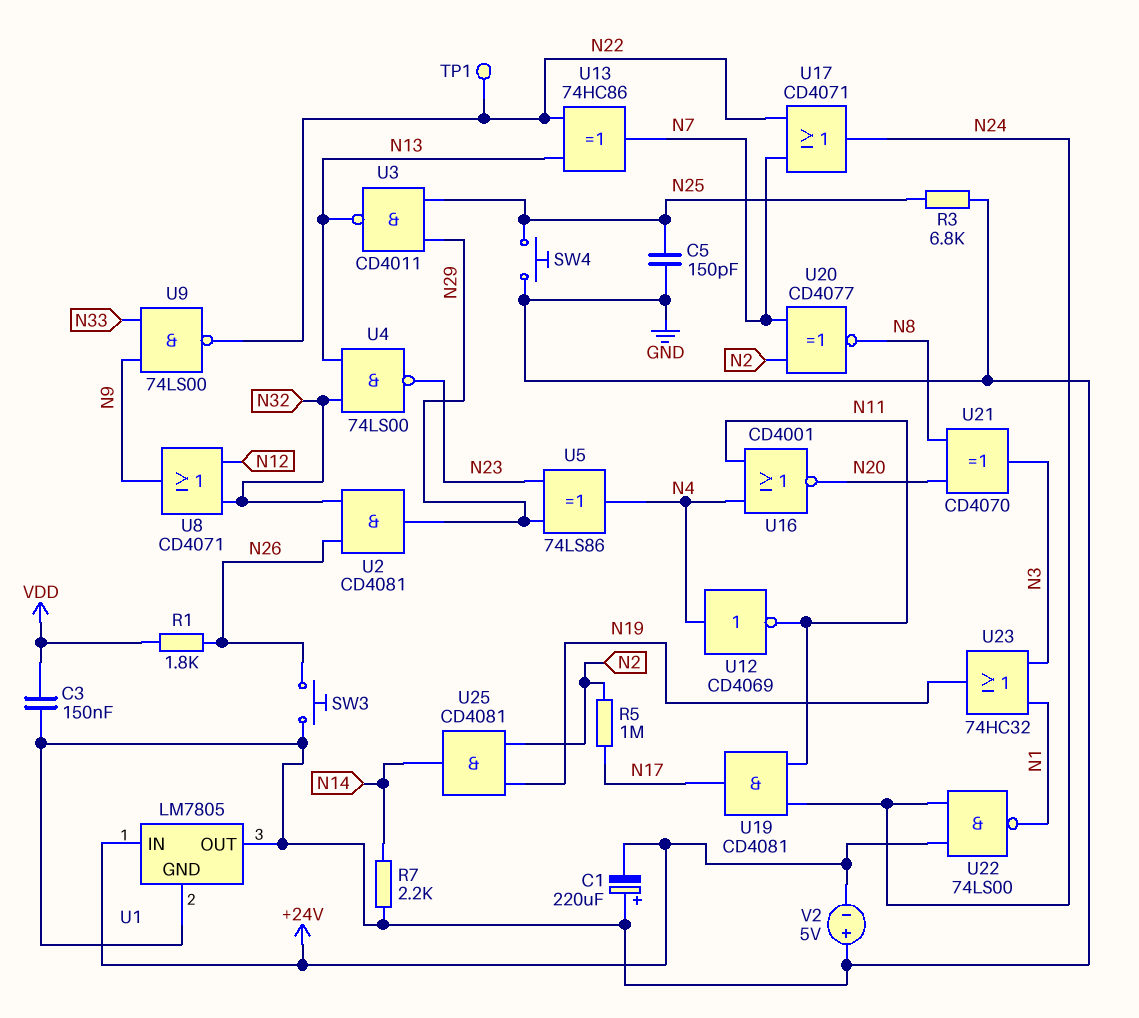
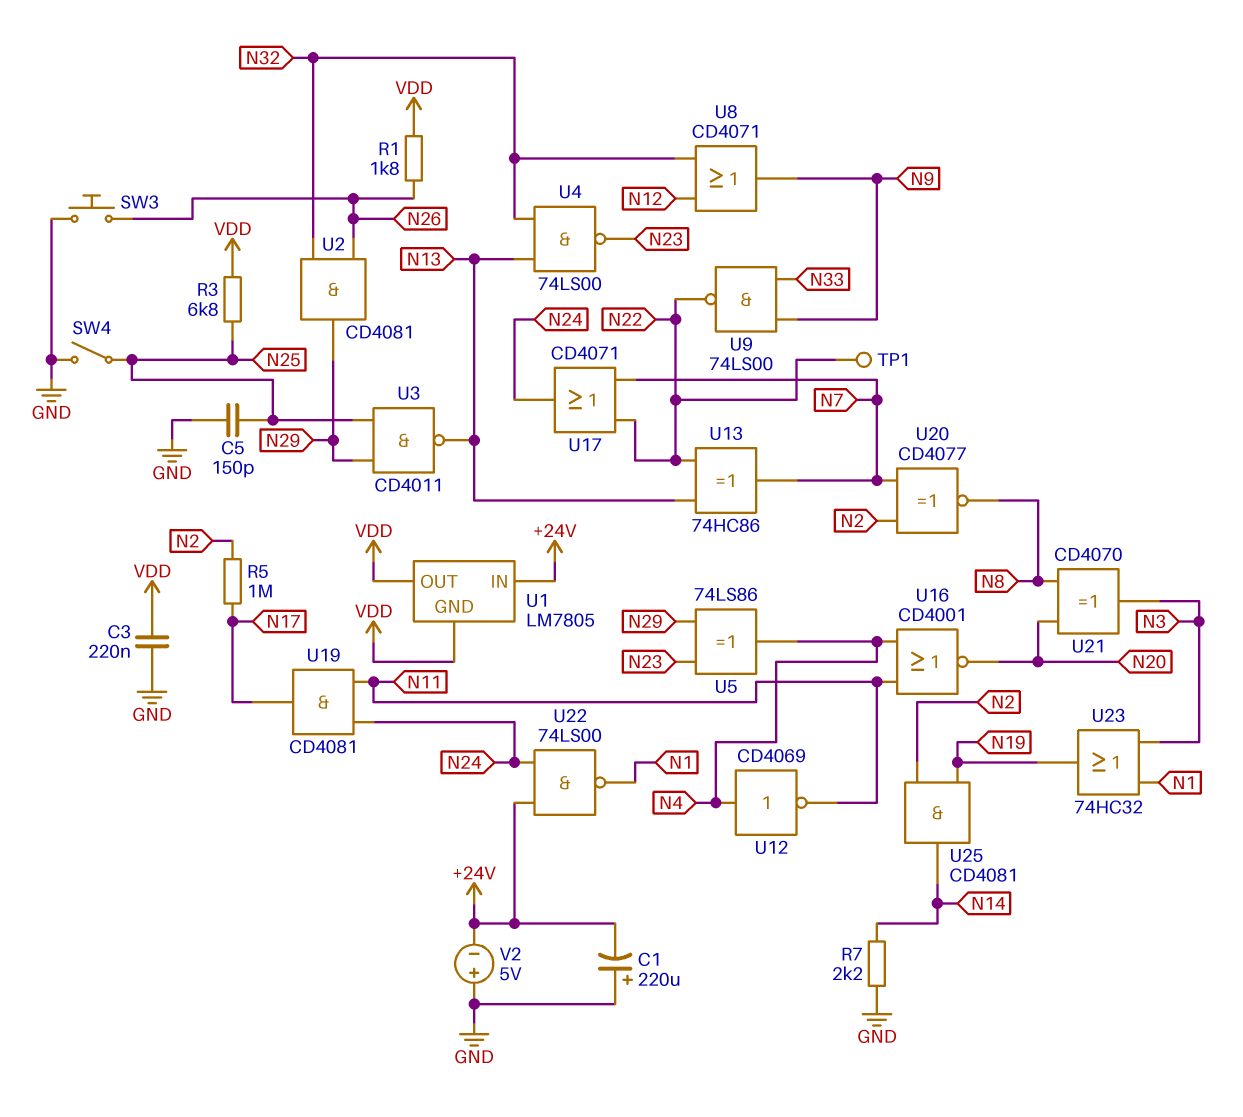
C3: 150nF (GND, VDD) -> 220nF (GND, VDD)
R3: 6.8k (GND, N25) -> 6.8k (N25, VDD)
SW4: button (GND, N25) -> switch (GND, N25)
U1 pin GND: GND -> VDD
U1 pin OUT: GND -> VDD

